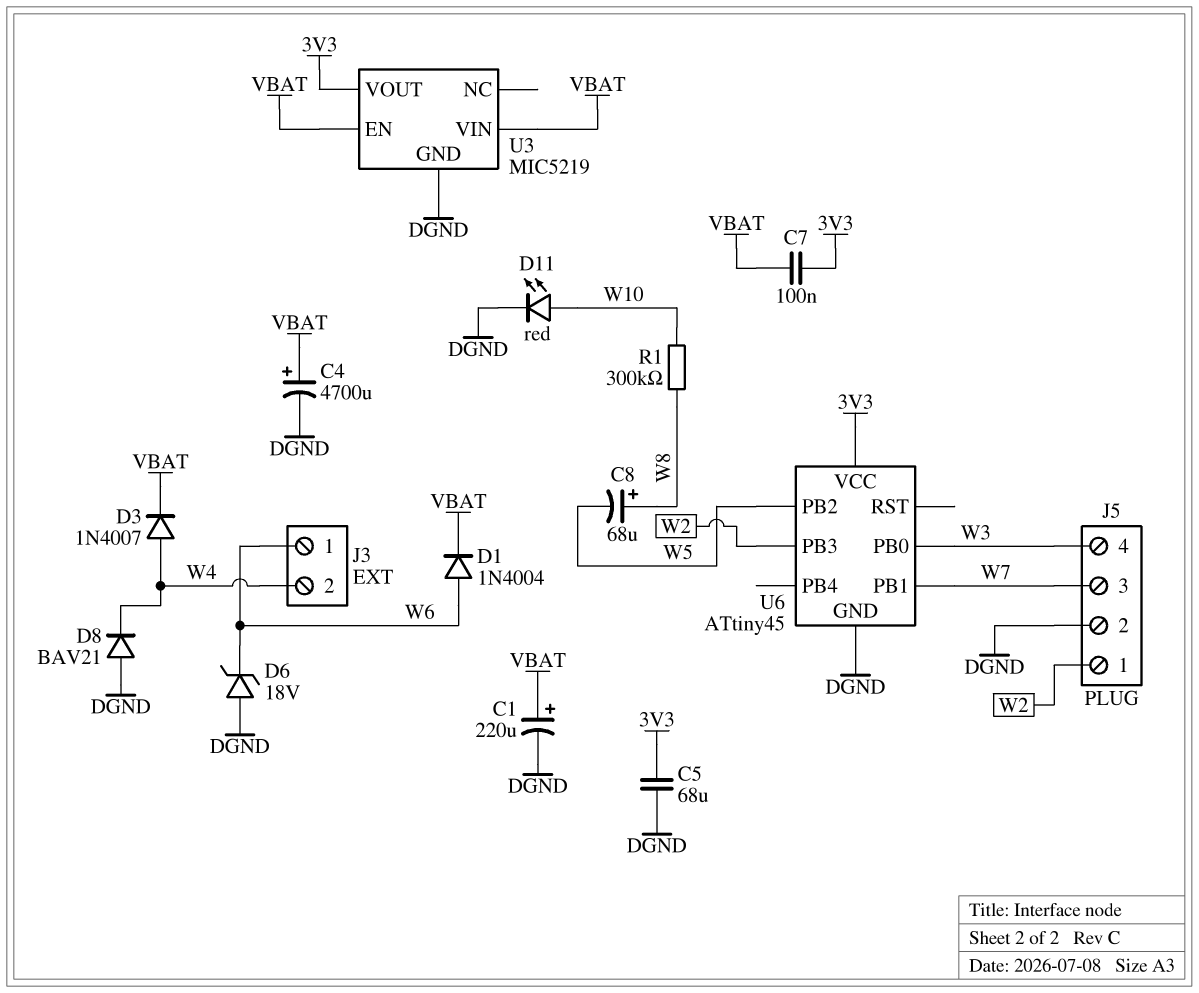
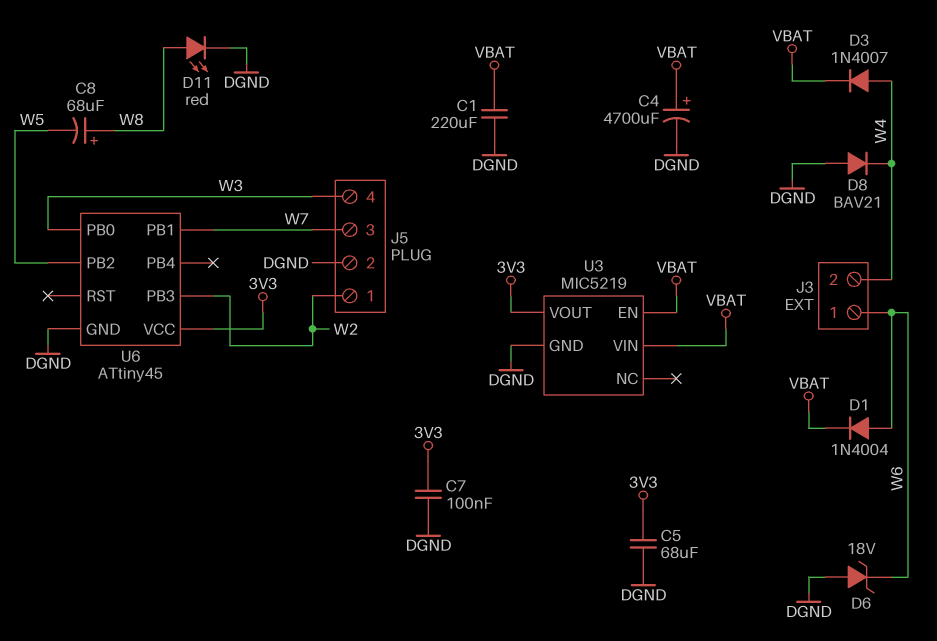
C1: 220uF (plus VBAT, minus DGND) -> 220uF (DGND, VBAT)
C7: 100nF (3V3, VBAT) -> 100nF (3V3, DGND)
D11: LED red (A W10, K DGND) -> LED red (A W8, K DGND)
R1: 300k (W8, W10) -> none

